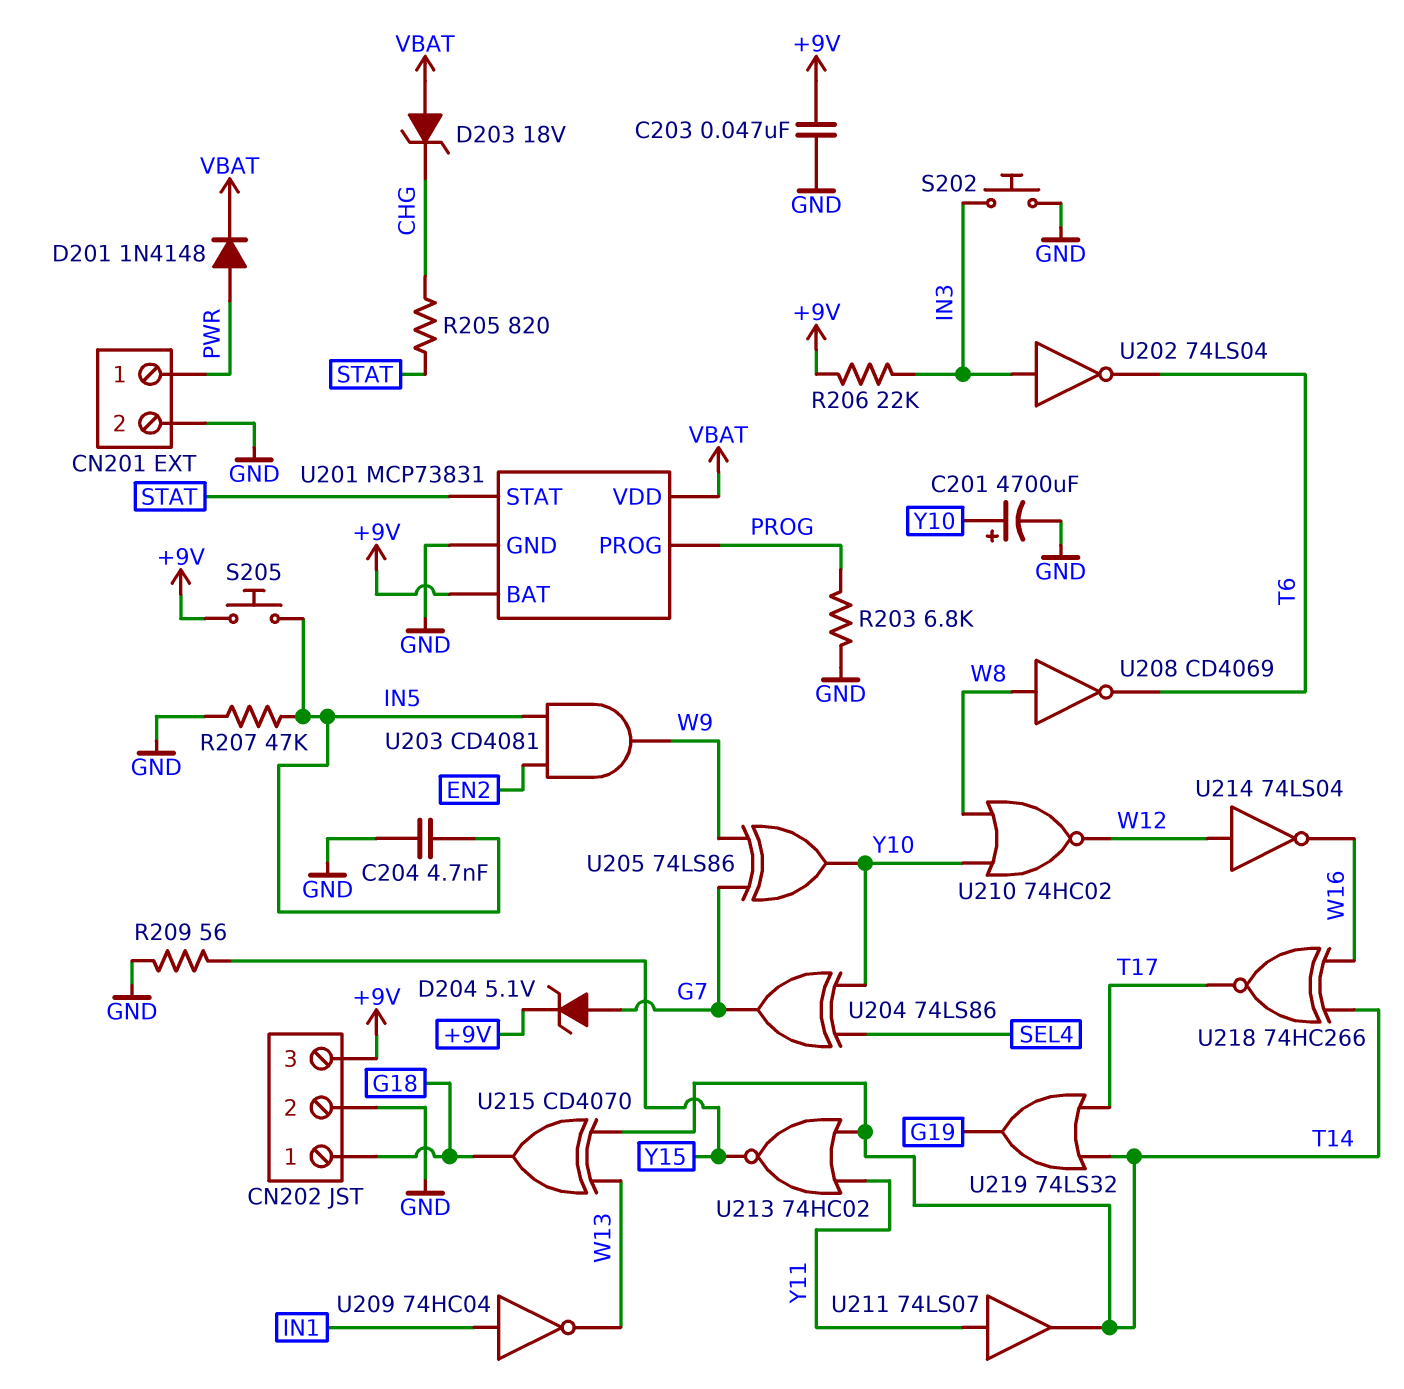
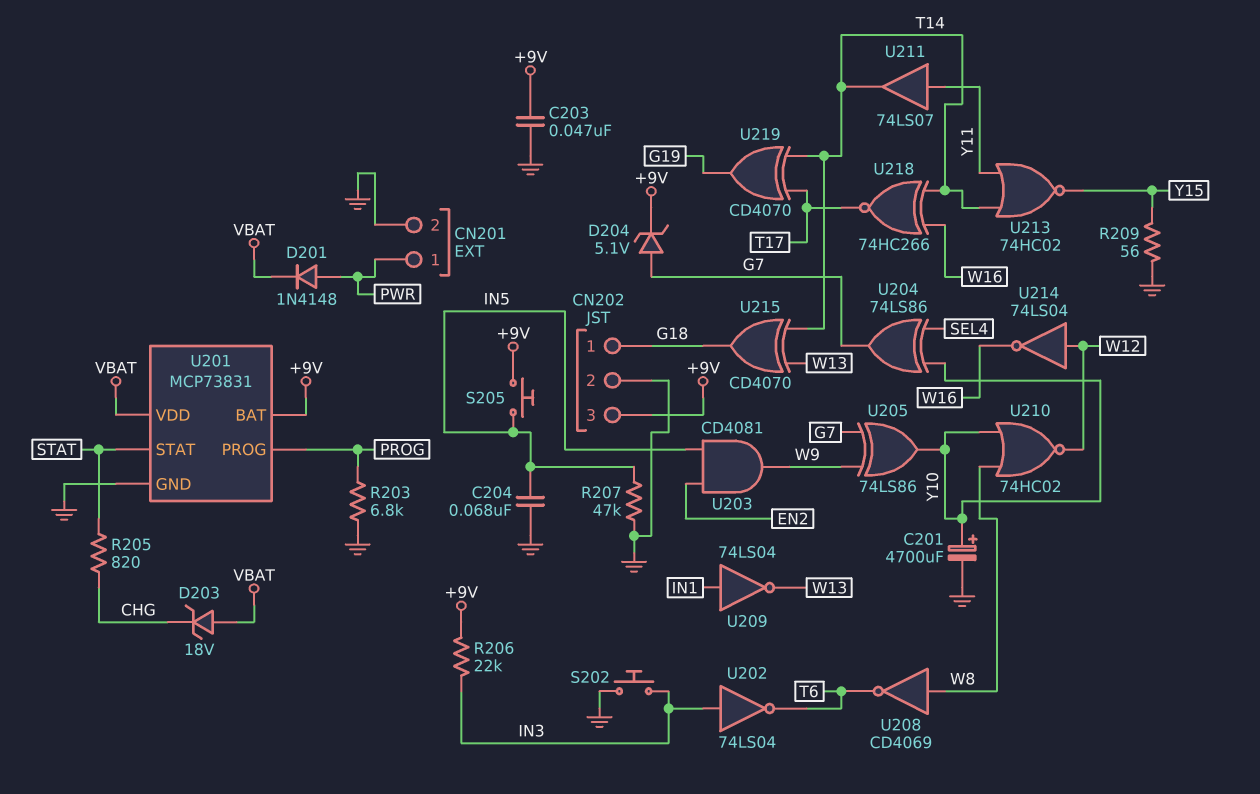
C204: 4.7nF (GND, IN5) -> 68nF (GND, IN5)
U209: NOT 74HC04 (in IN1, out W13) -> NOT 74LS04 (in IN1, out W13)
U219: OR 74LS32 (in T14, in T17, out G19) -> XOR CD4070 (in T14, in T17, out G19)

